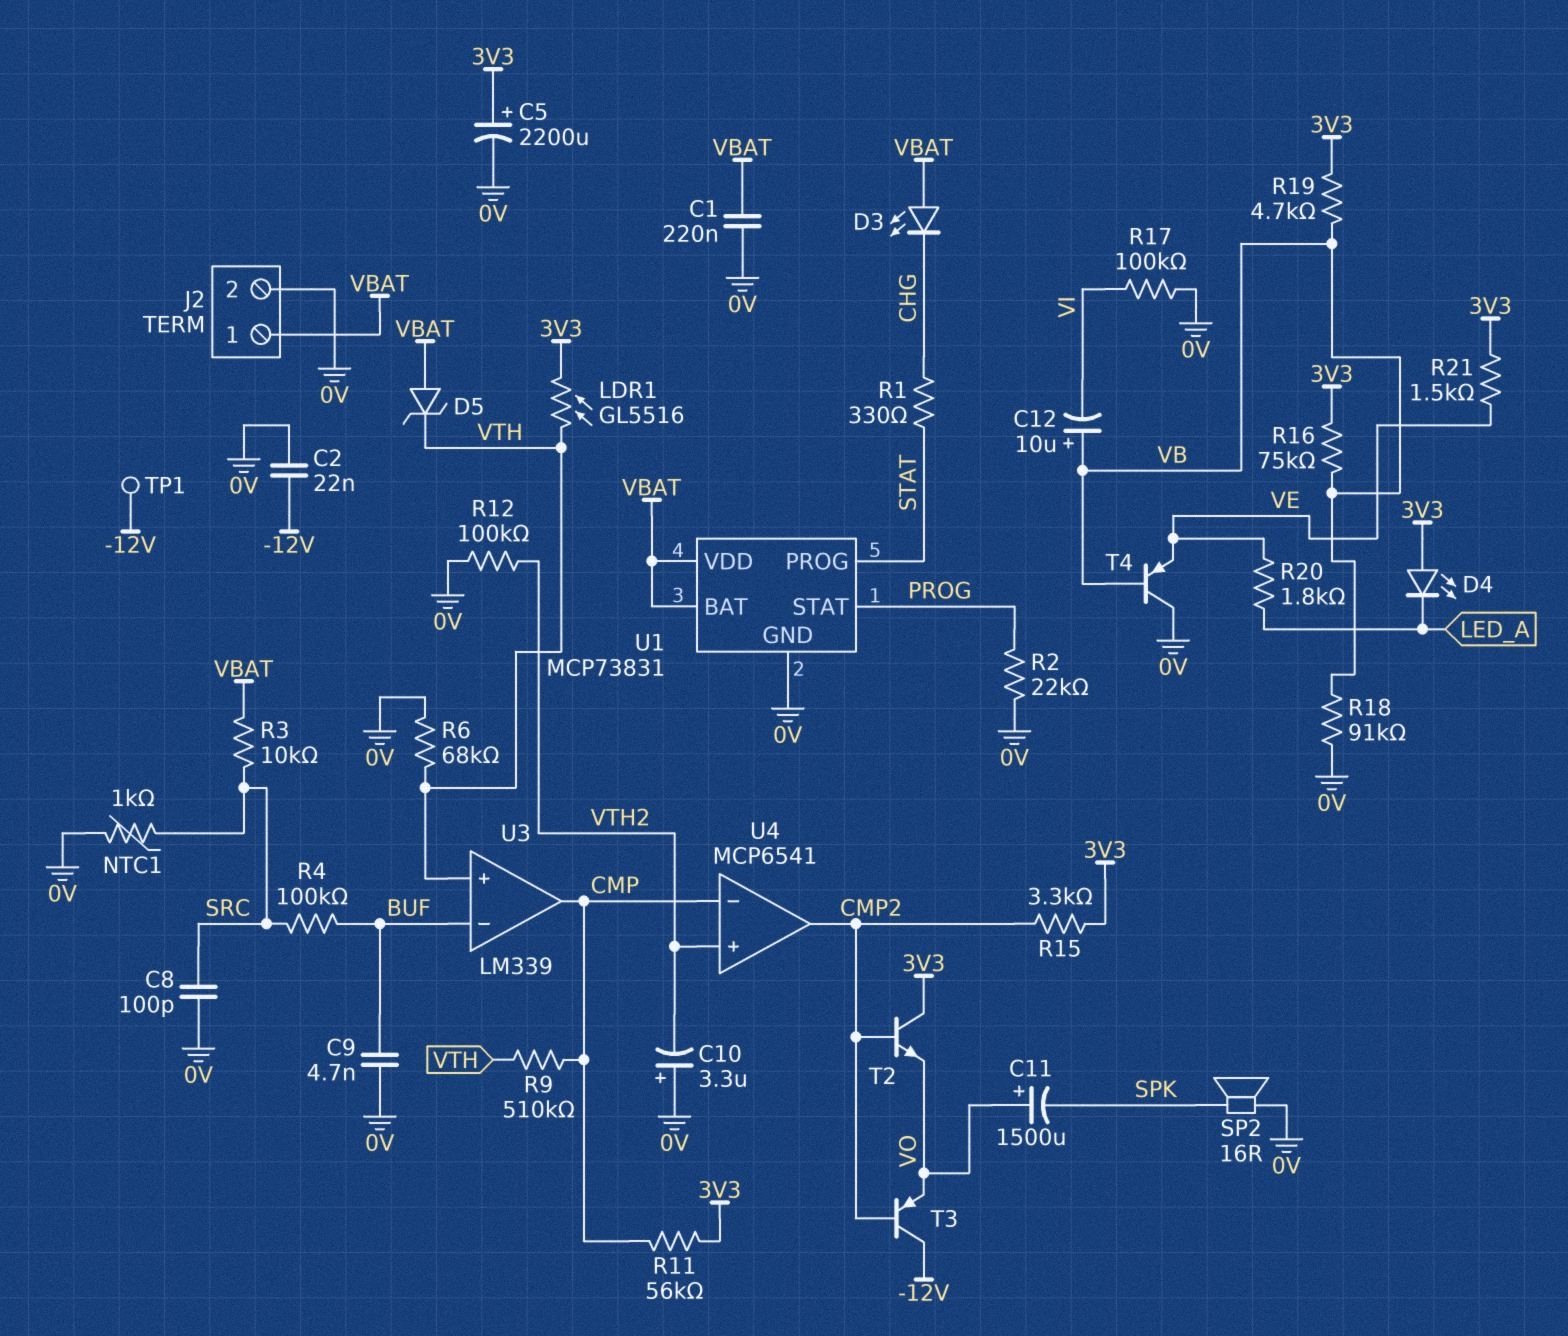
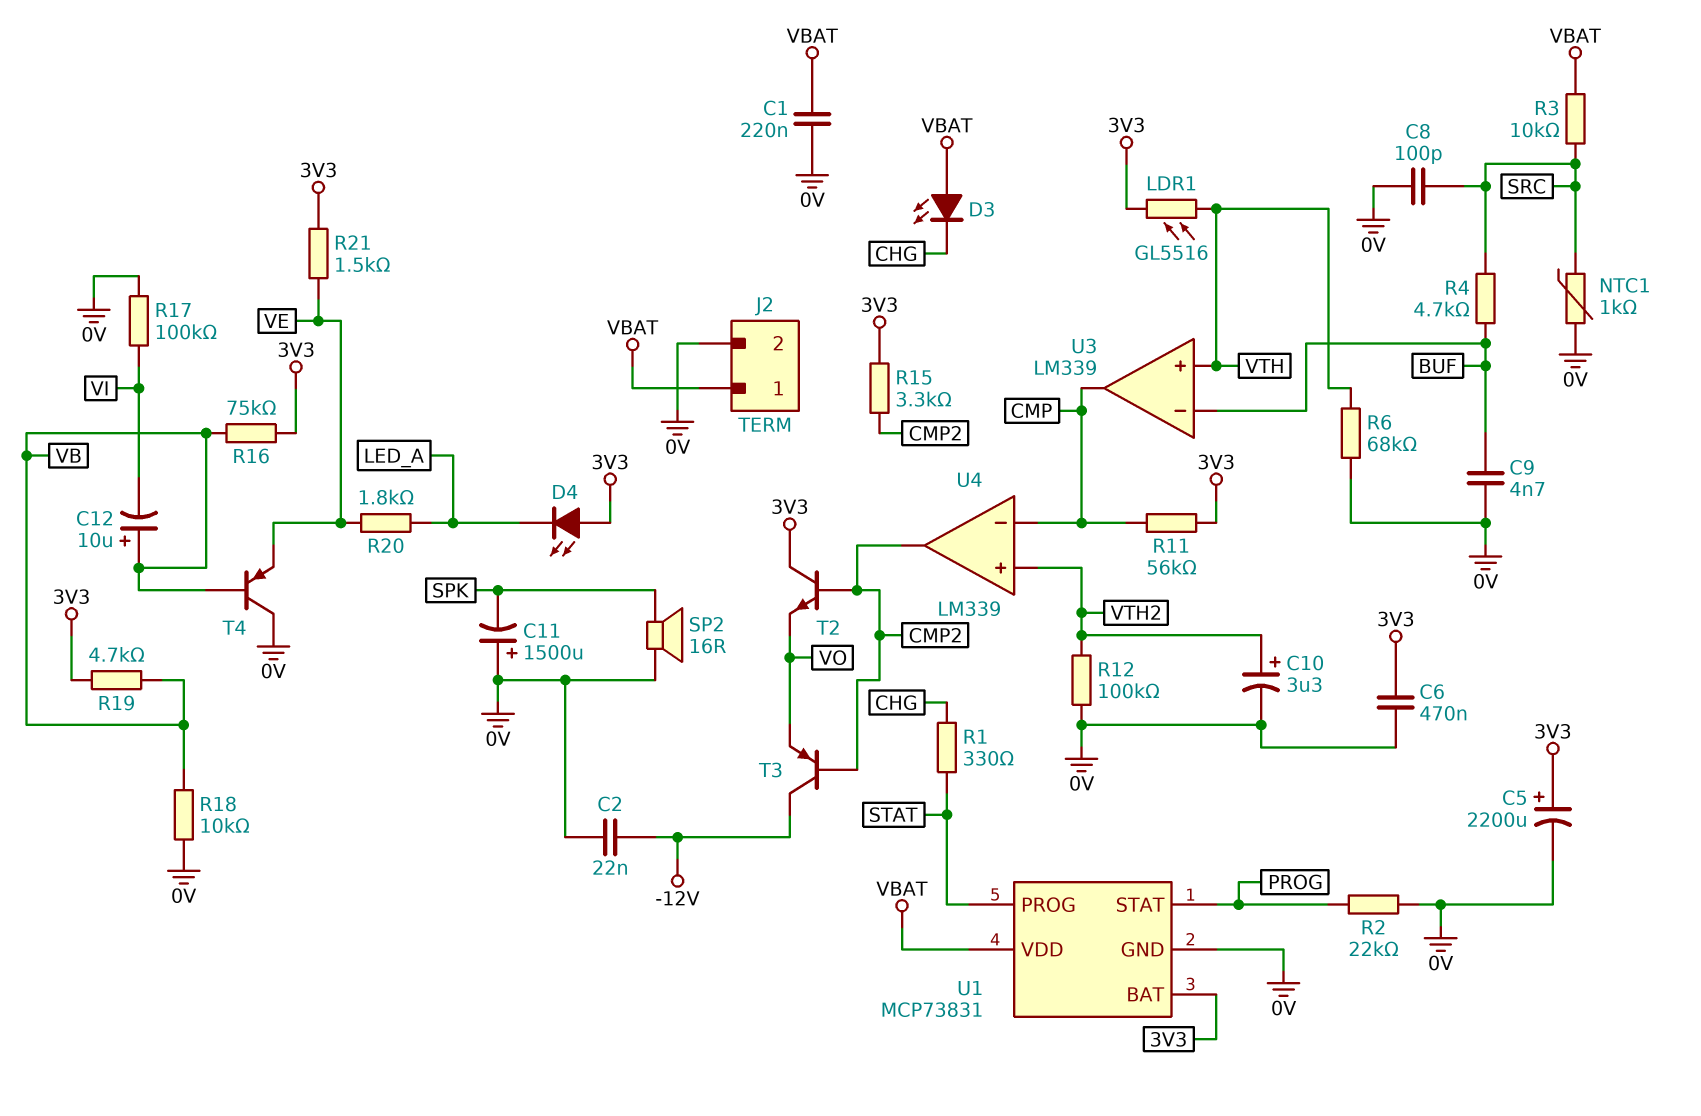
C6: none -> 470nF (0V, 3V3)
C10: 3.3uF (plus 0V, minus VTH2) -> 3.3uF (plus VTH2, minus 0V)
C11: 1500uF (plus VO, minus SPK) -> 1500uF (plus 0V, minus SPK)
D5: zener (A VBAT, K VTH) -> none
R4: 100k (BUF, SRC) -> 4.7k (BUF, SRC)
R9: 510k (CMP, VTH) -> none
R18: 91k (0V, VB) -> 10k (0V, VB)
TP1: test point (-12V) -> none
U1 pin BAT: VBAT -> 3V3
U4: MCP6541 -> LM339

